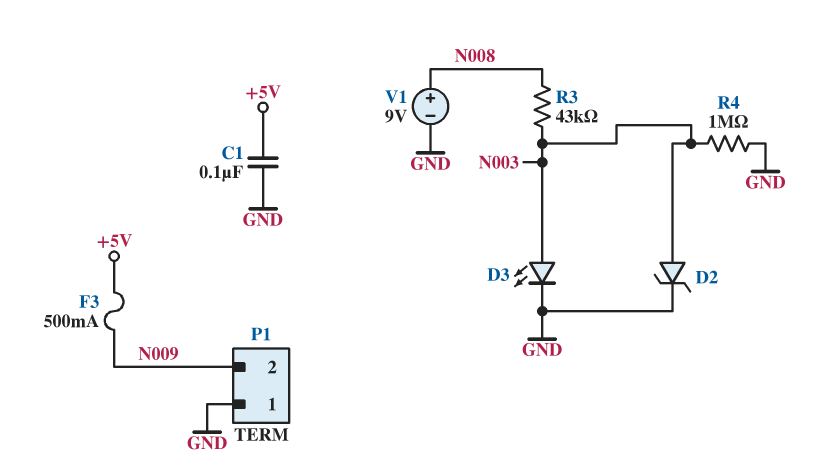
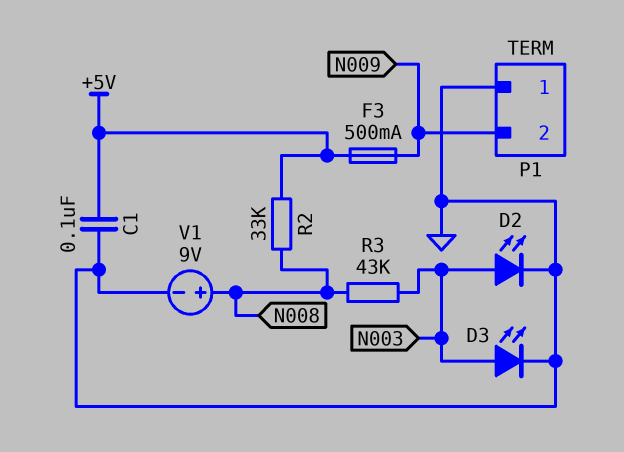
D2: zener (A N003, K GND) -> LED (A N003, K GND)
R2: none -> 33k (+5V, N008)
R4: 1M (GND, N003) -> none

